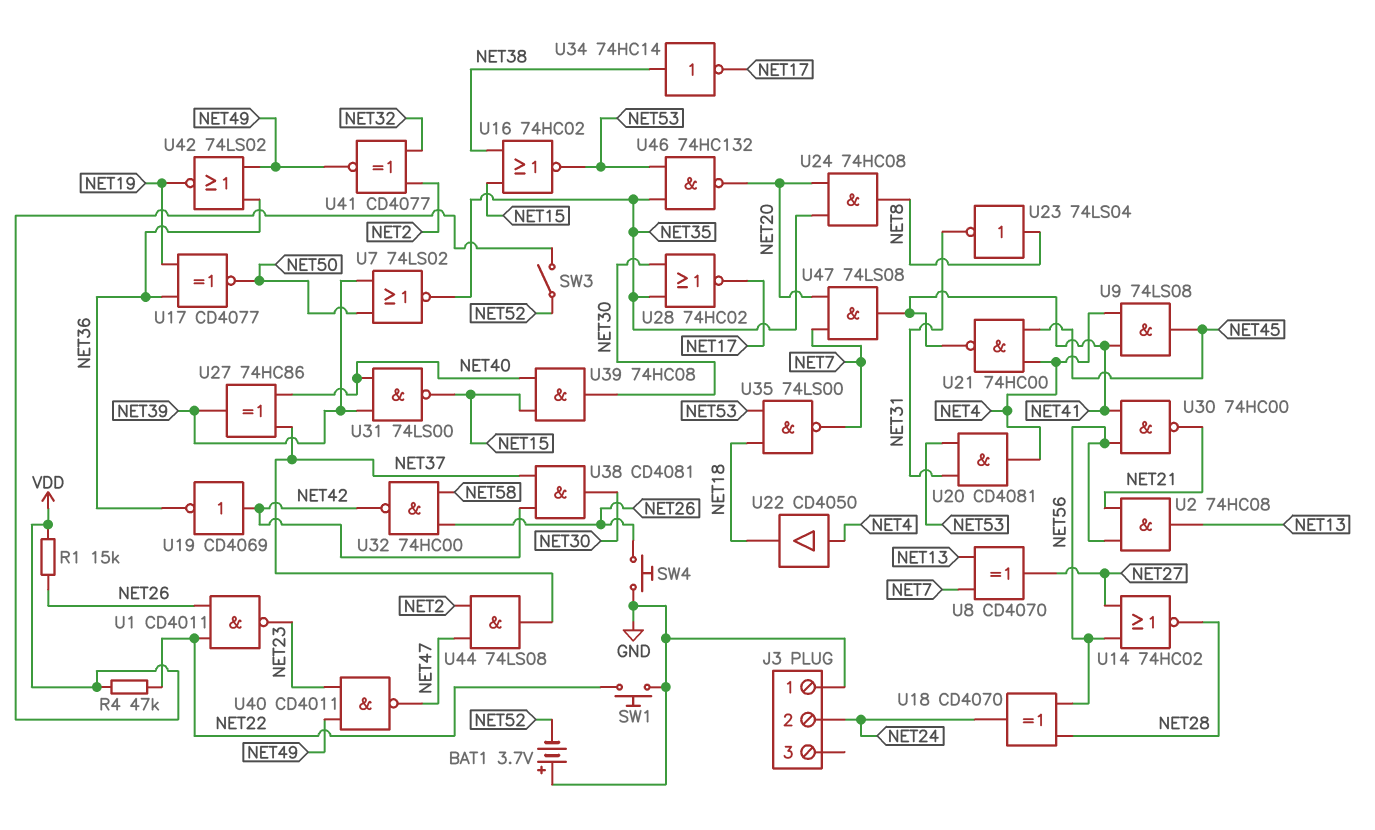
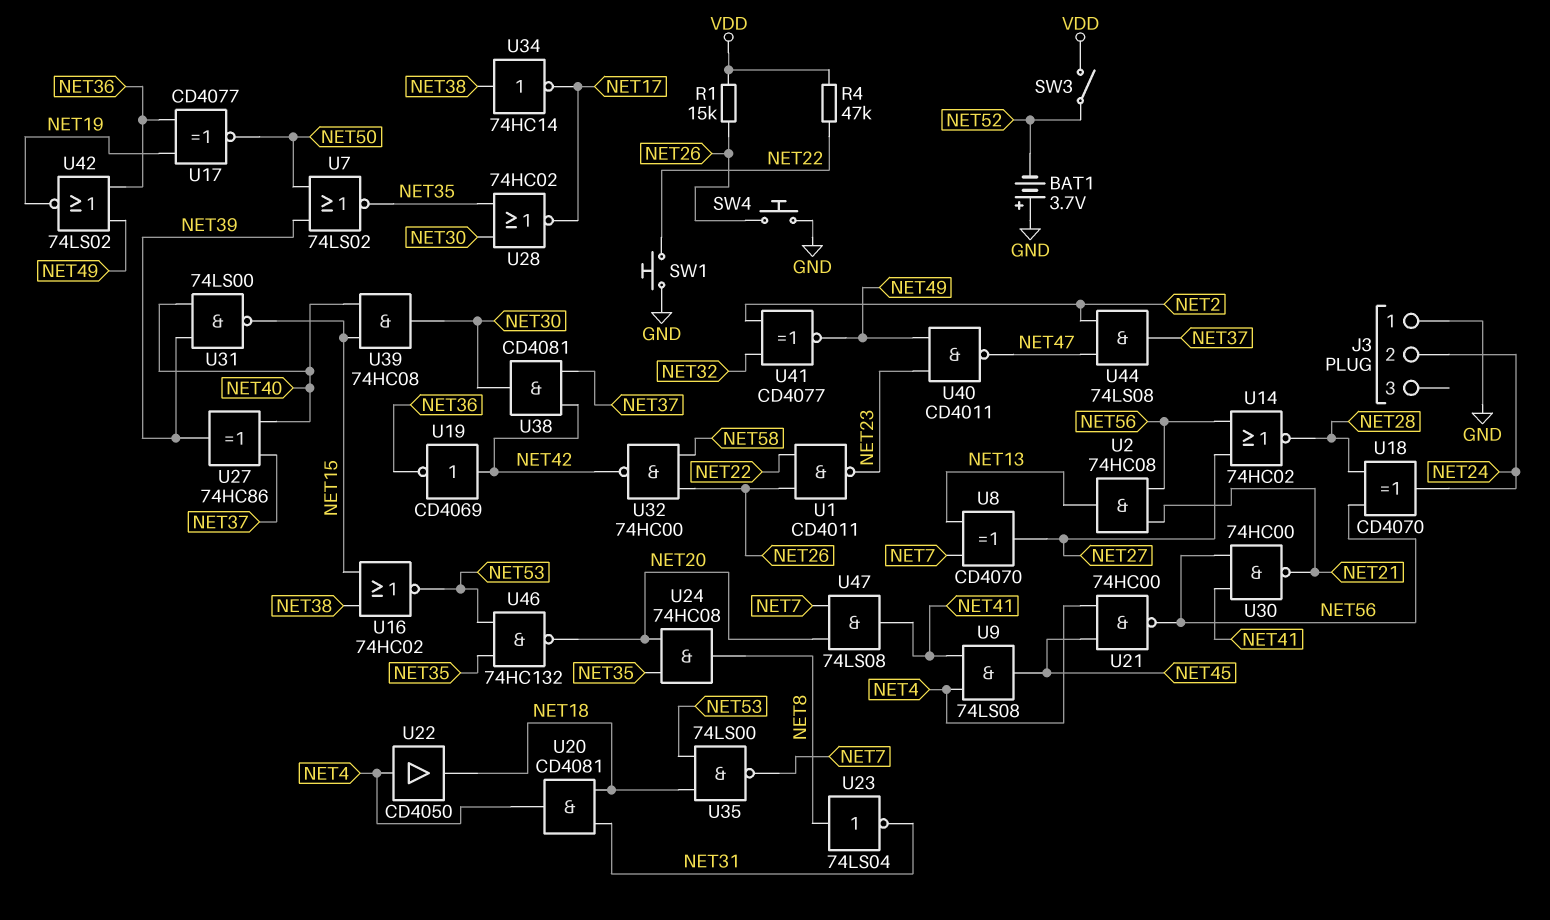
U20: AND CD4081 (in NET31, in NET53, out NET4) -> AND CD4081 (in NET18, in NET31, out NET4)
U21: NAND 74HC00 (in NET4, in NET45, out NET41) -> NAND 74HC00 (in NET4, in NET45, out NET56)

